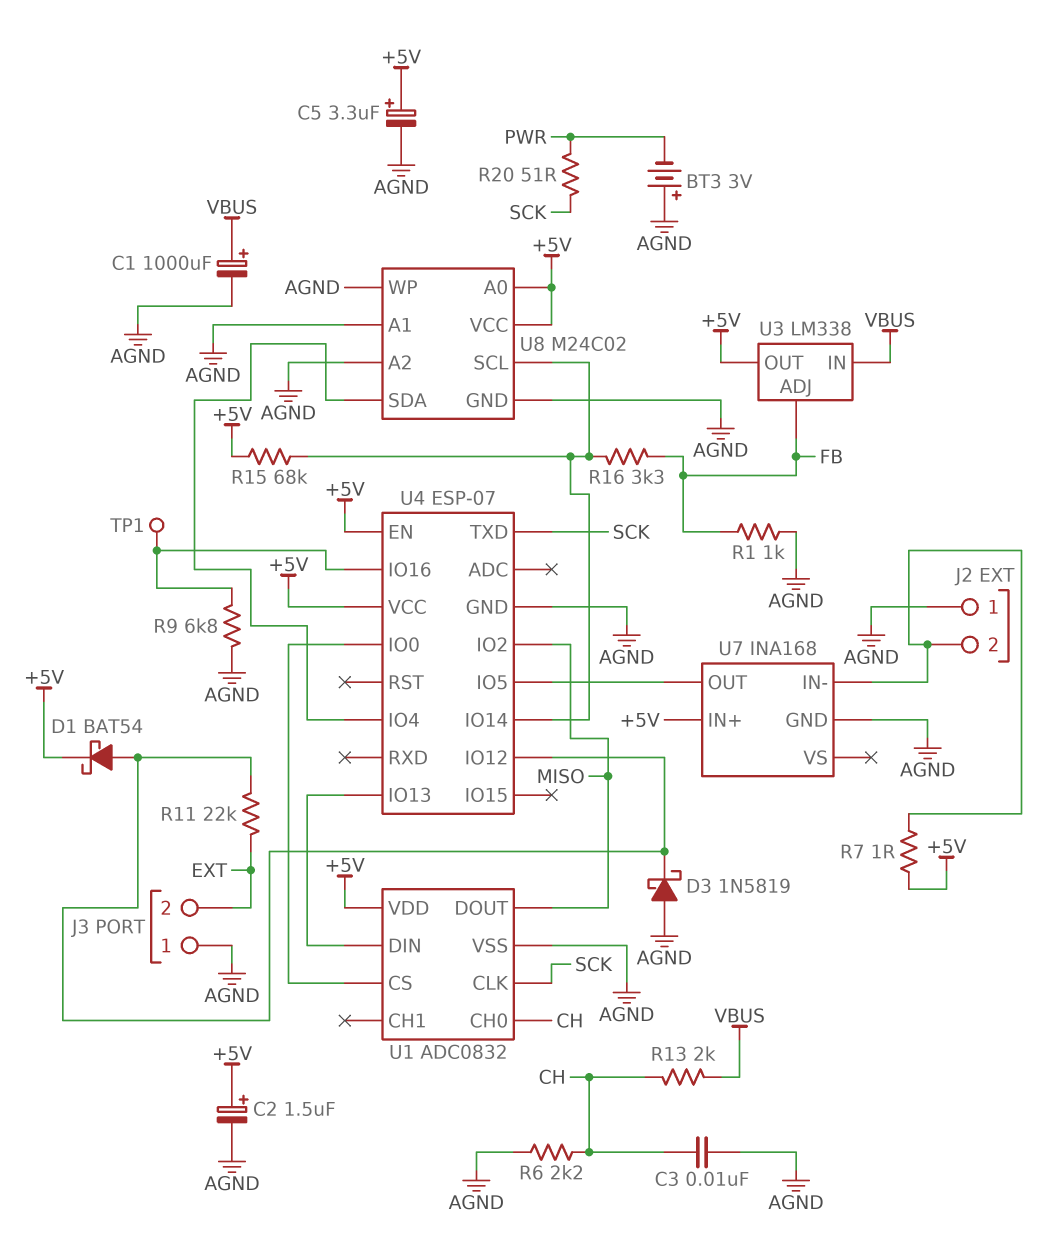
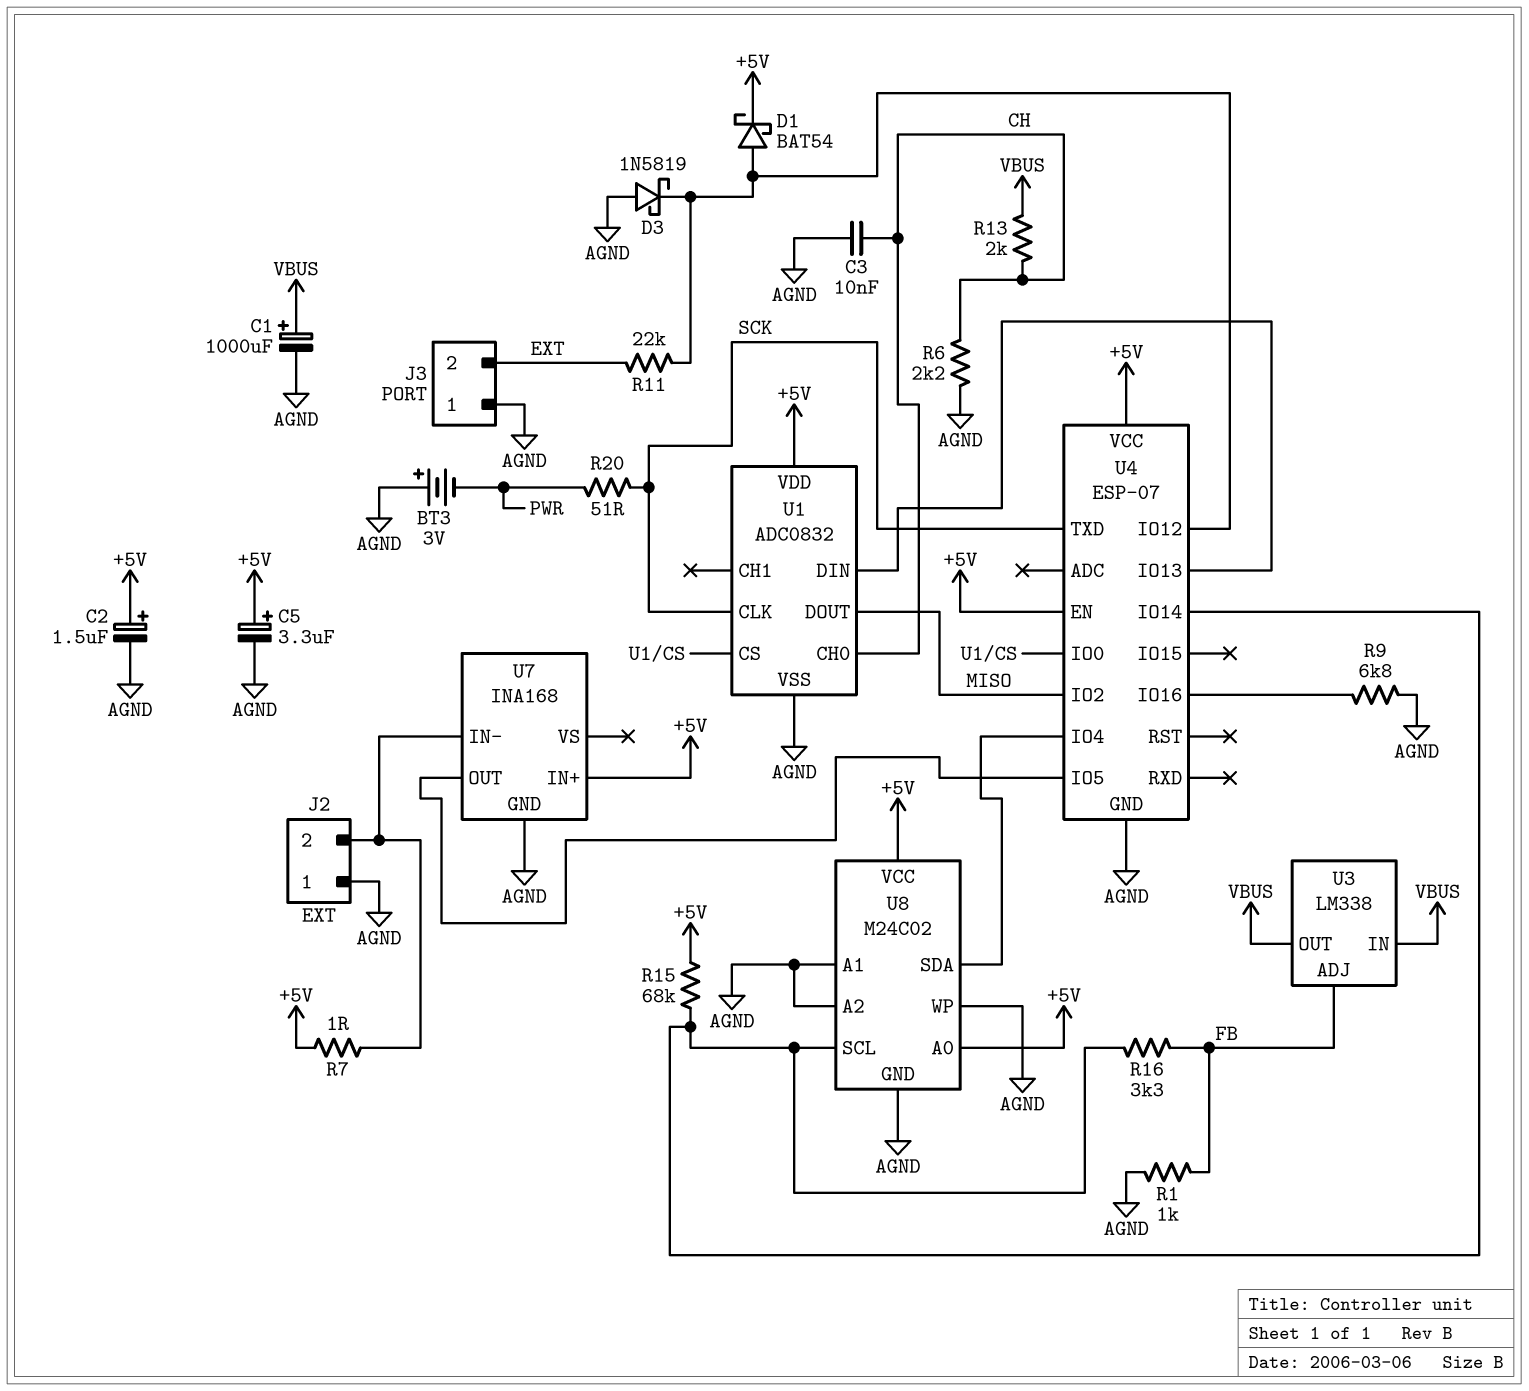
TP1: test point (U4/IO16) -> none
U3 pin OUT: +5V -> VBUS

